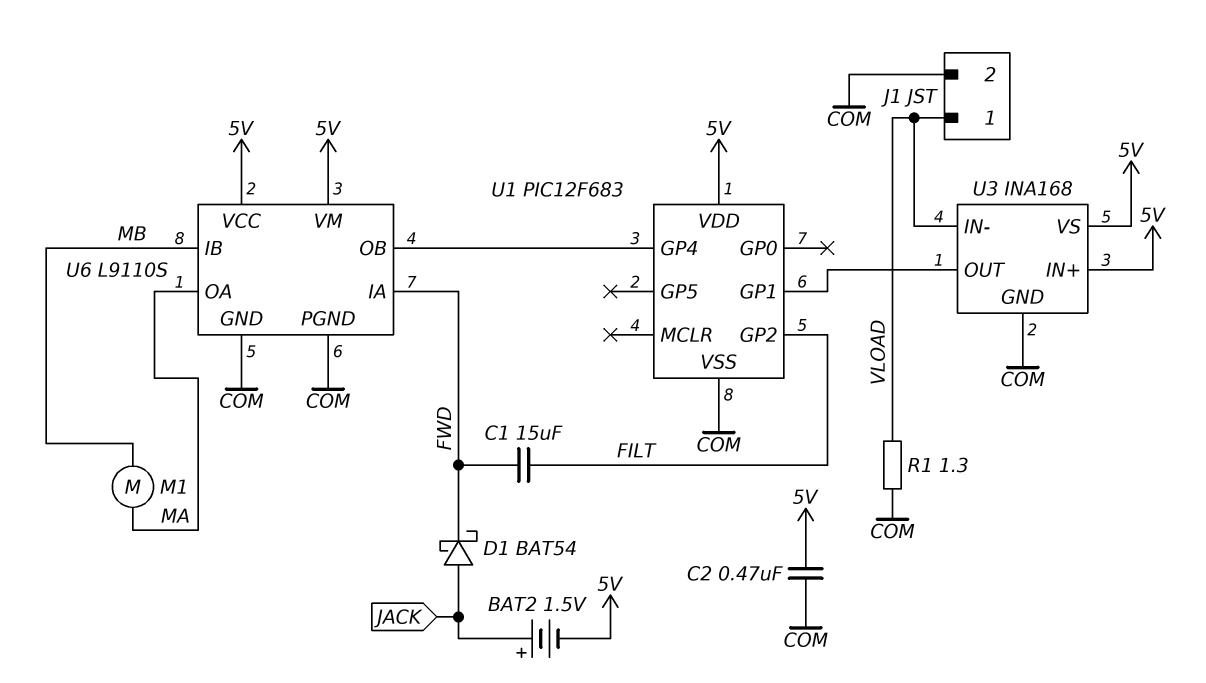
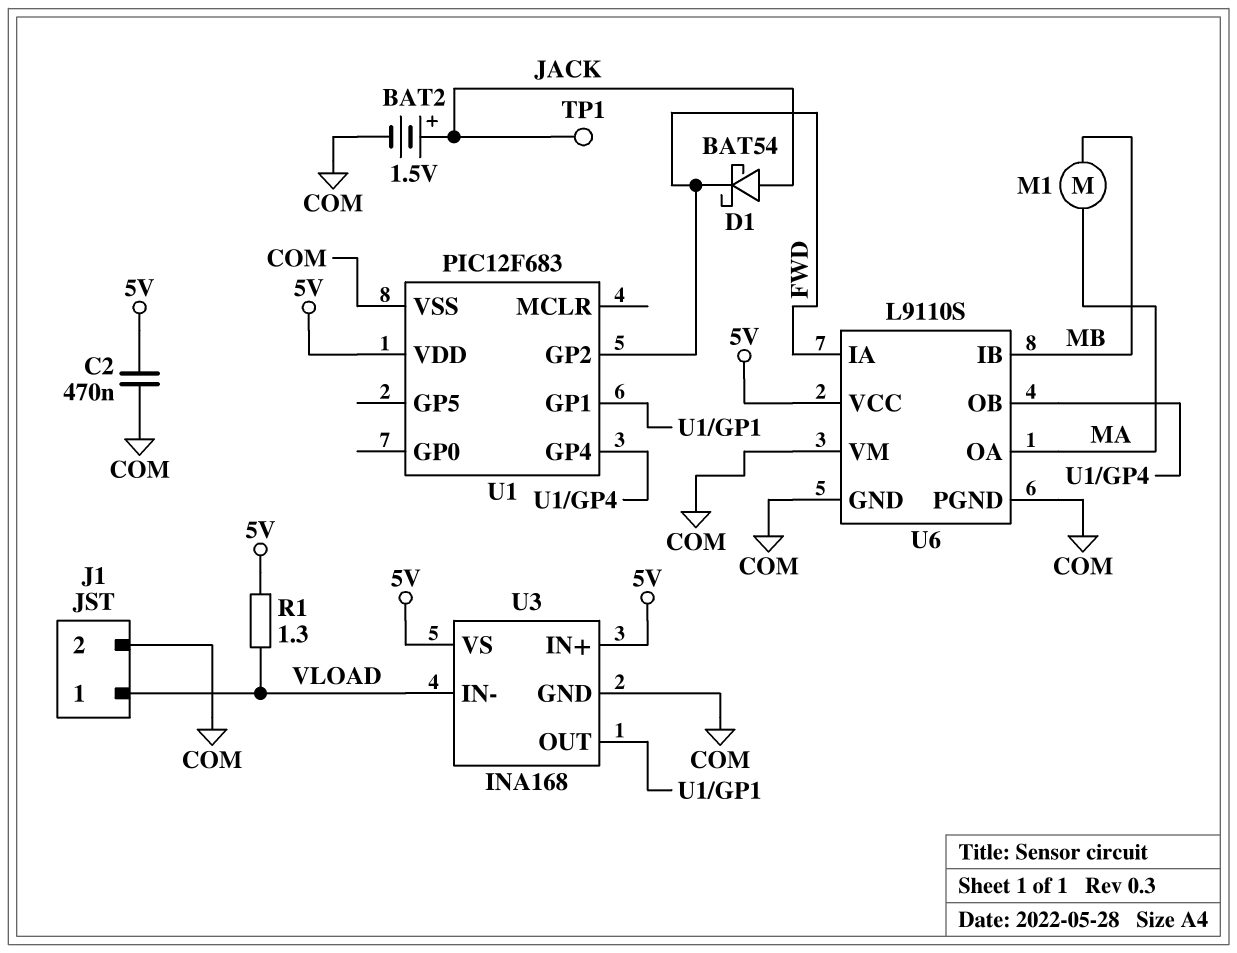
BAT2: 1.5V (plus JACK, minus 5V) -> 1.5V (plus JACK, minus COM)
C1: 15uF (FILT, FWD) -> none
R1: 1.3 (COM, VLOAD) -> 1.3 (5V, VLOAD)
TP1: none -> test point (JACK)
U1 pin GP2: FILT -> FWD
U6 pin VM: 5V -> COM

